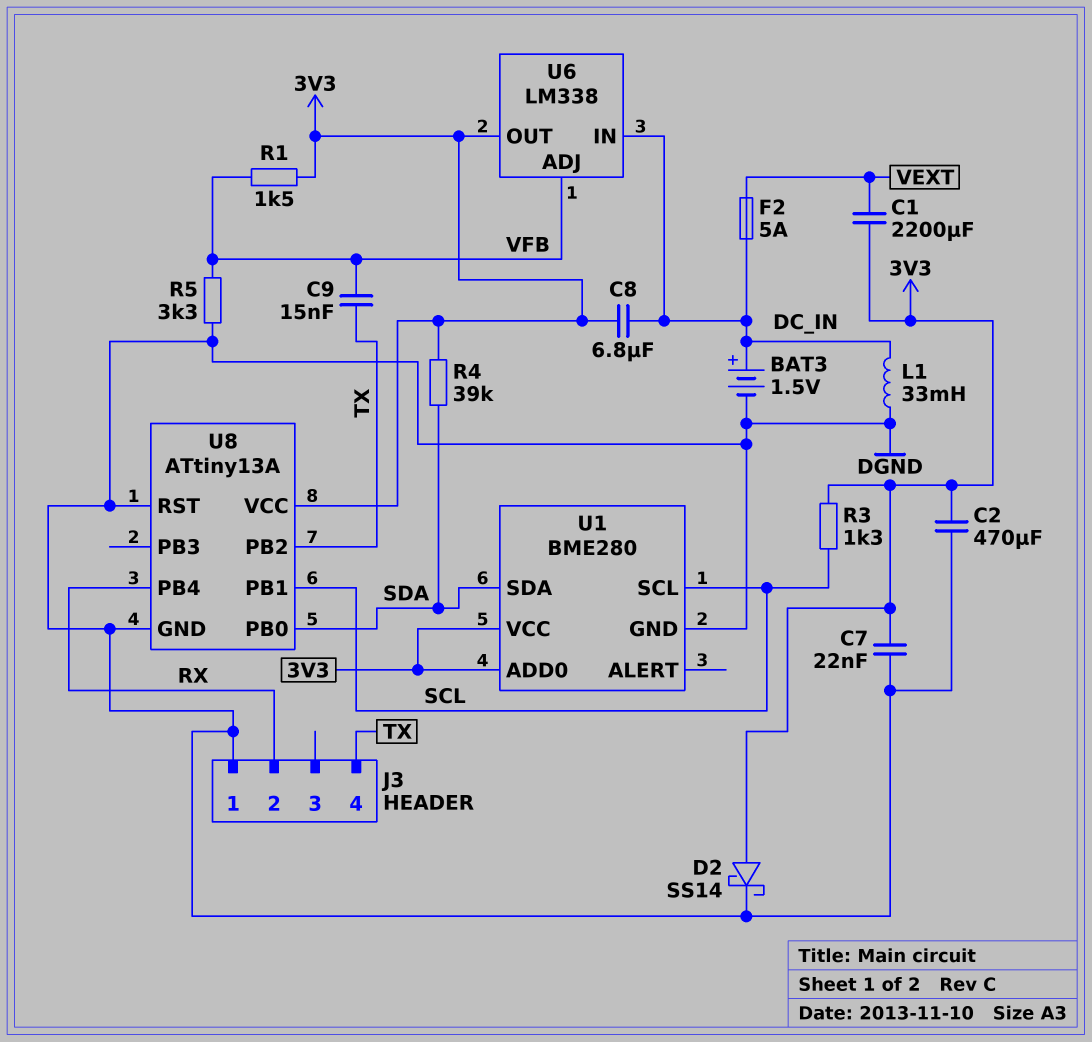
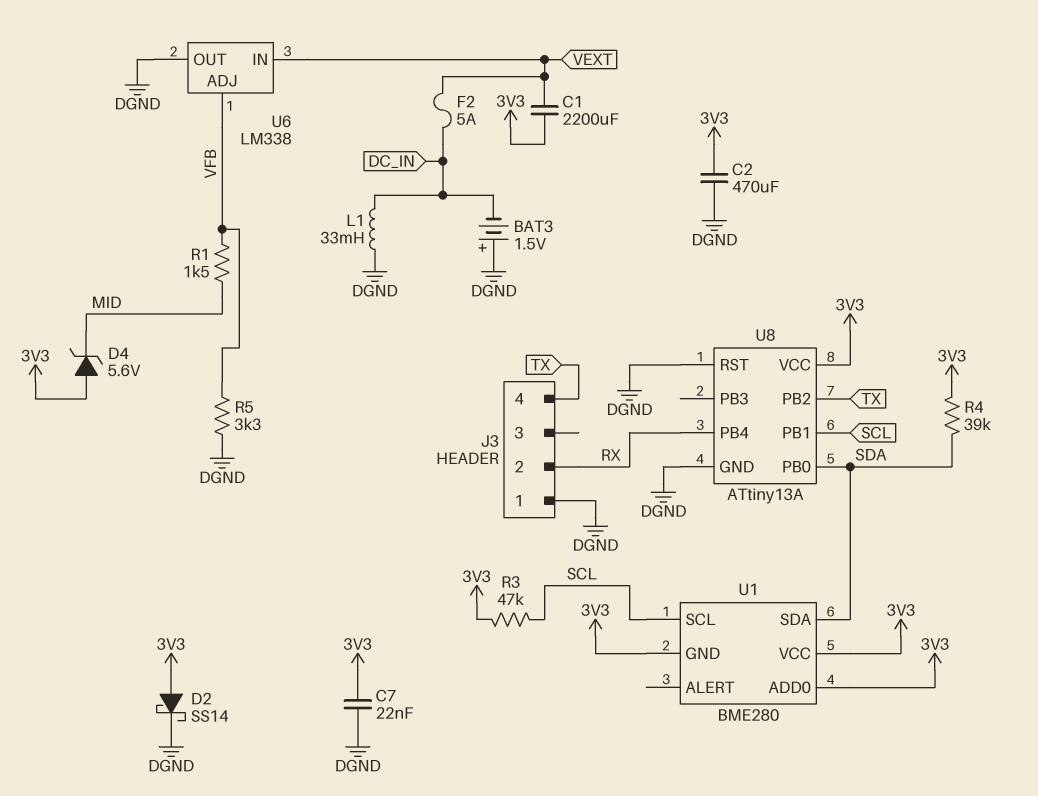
BAT3: 1.5V (plus DC_IN, minus DGND) -> 1.5V (plus DGND, minus DC_IN)
C8: 6.8uF (3V3, DC_IN) -> none
C9: 15nF (TX, VFB) -> none
D4: none -> zener 5.6V (A 3V3, K MID)
R1: 1.5k (3V3, VFB) -> 1.5k (MID, VFB)
R3: 1.3k (3V3, SCL) -> 47k (3V3, SCL)
U1 pin GND: DGND -> 3V3
U6 pin IN: DC_IN -> VEXT
U6 pin OUT: 3V3 -> DGND

